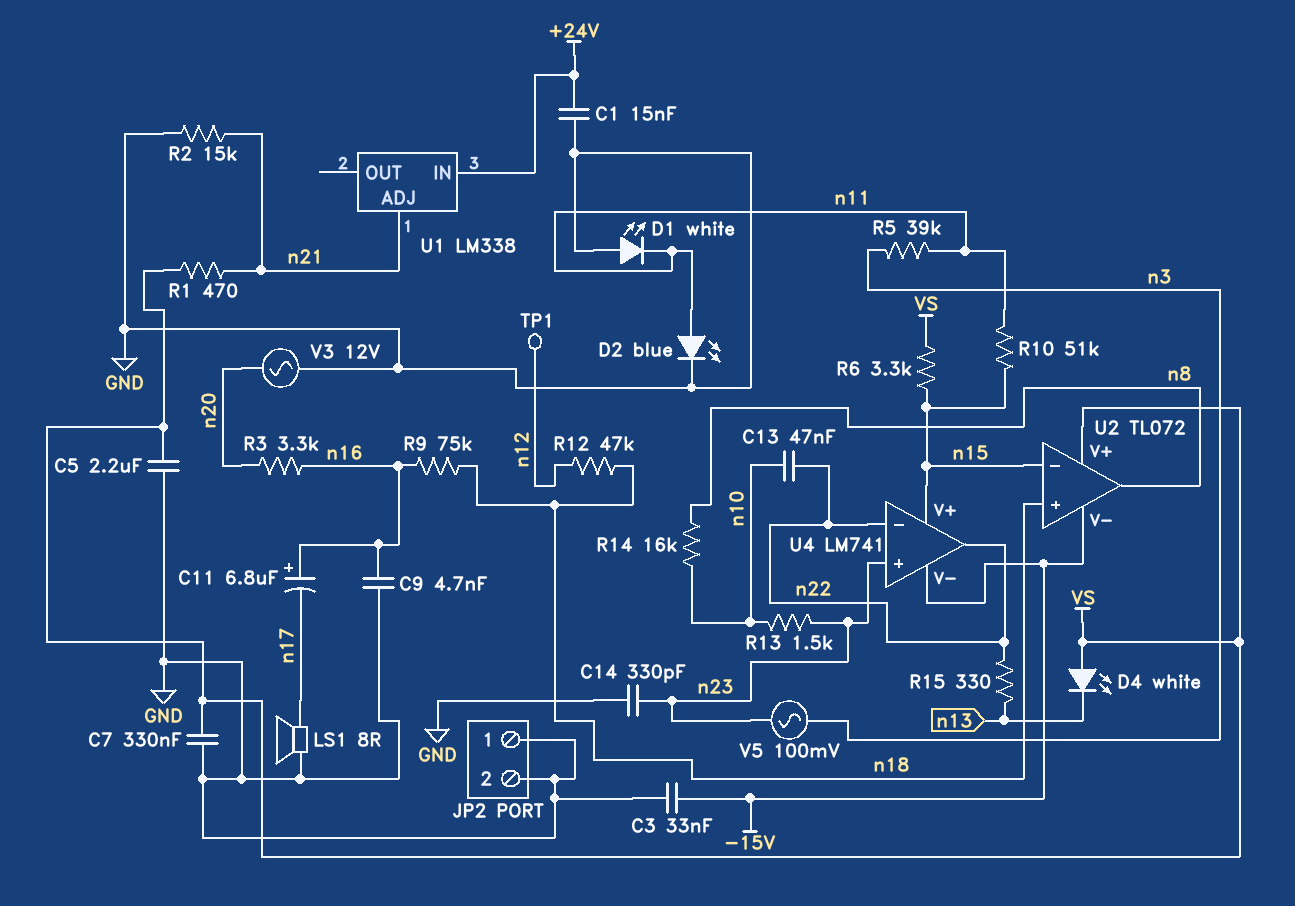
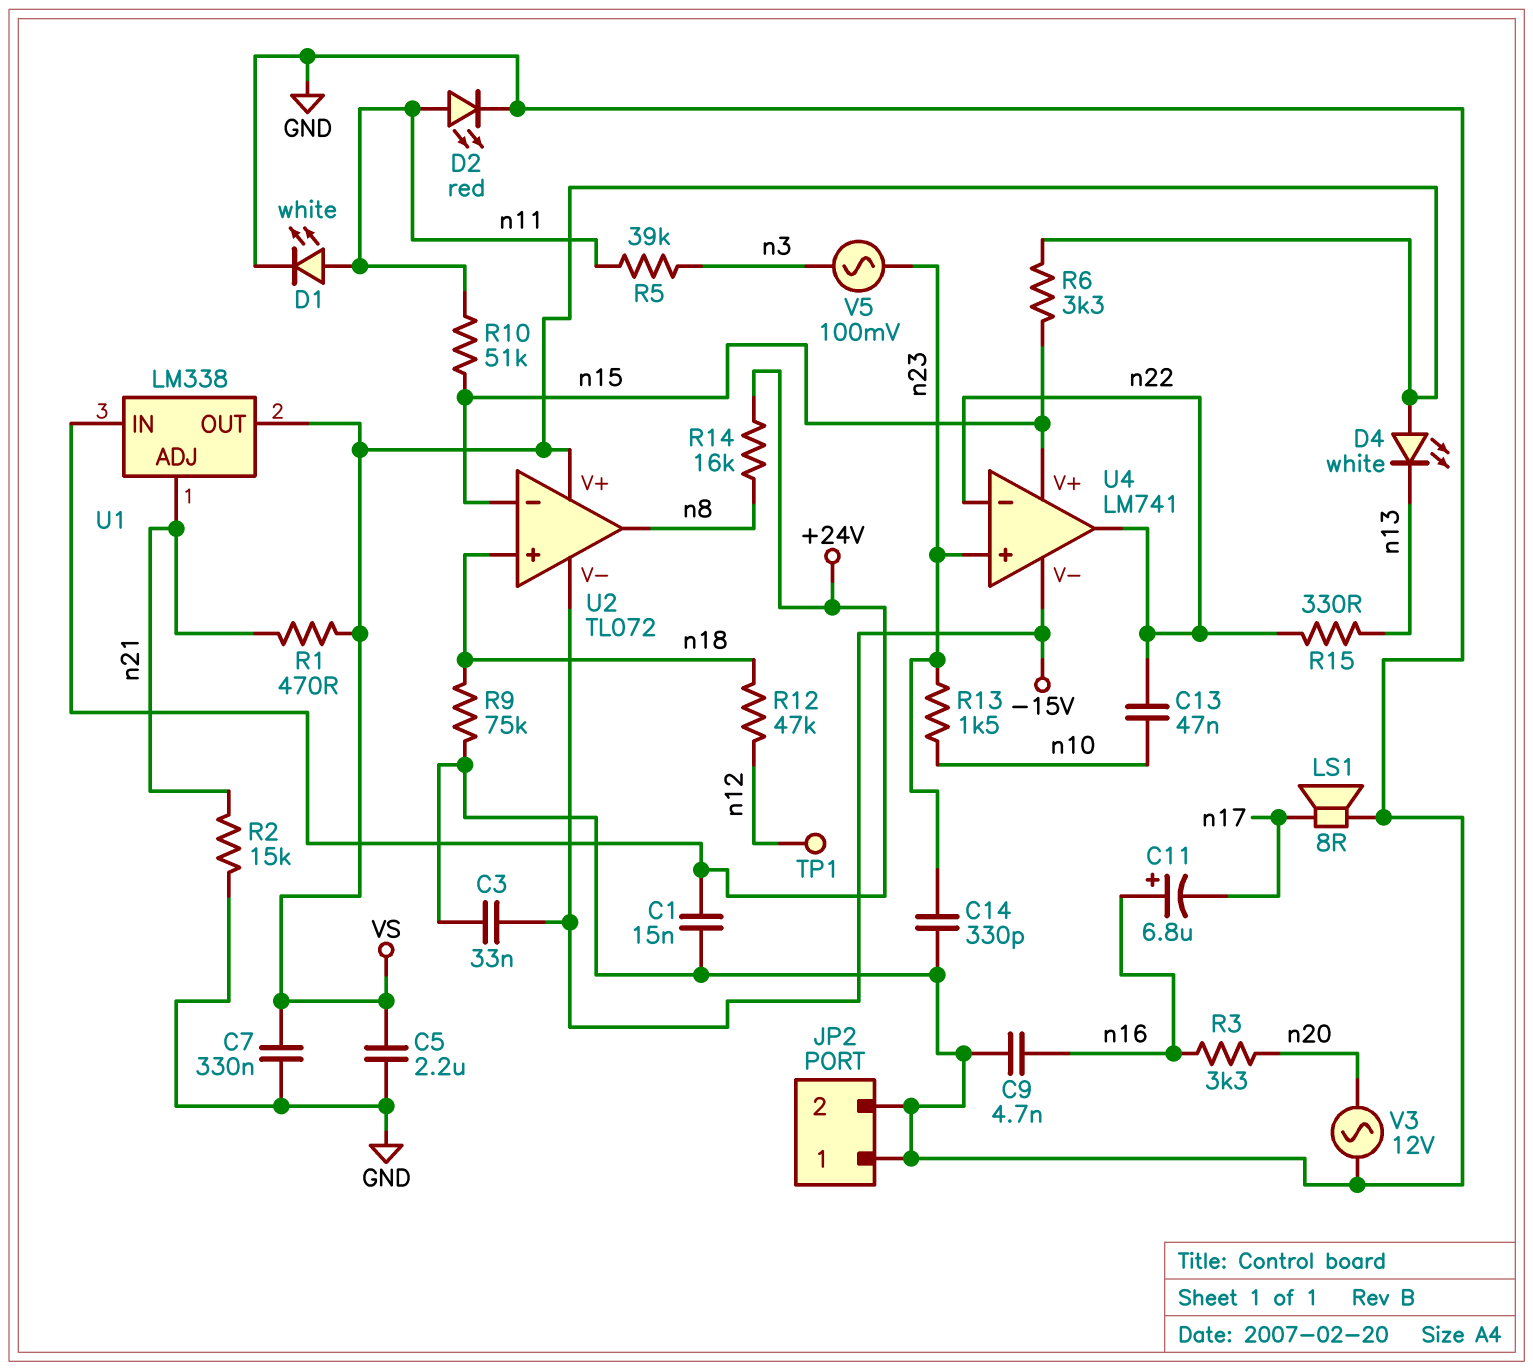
D1: LED white (A GND, K n11) -> LED white (A n11, K GND)
D2: LED blue (A n11, K GND) -> LED red (A n11, K GND)
R9: 75k (n16, n18) -> 75k (GND, n18)
R14: 16k (n8, n10) -> 16k (+24V, n8)
U1 pin OUT: none -> VS

